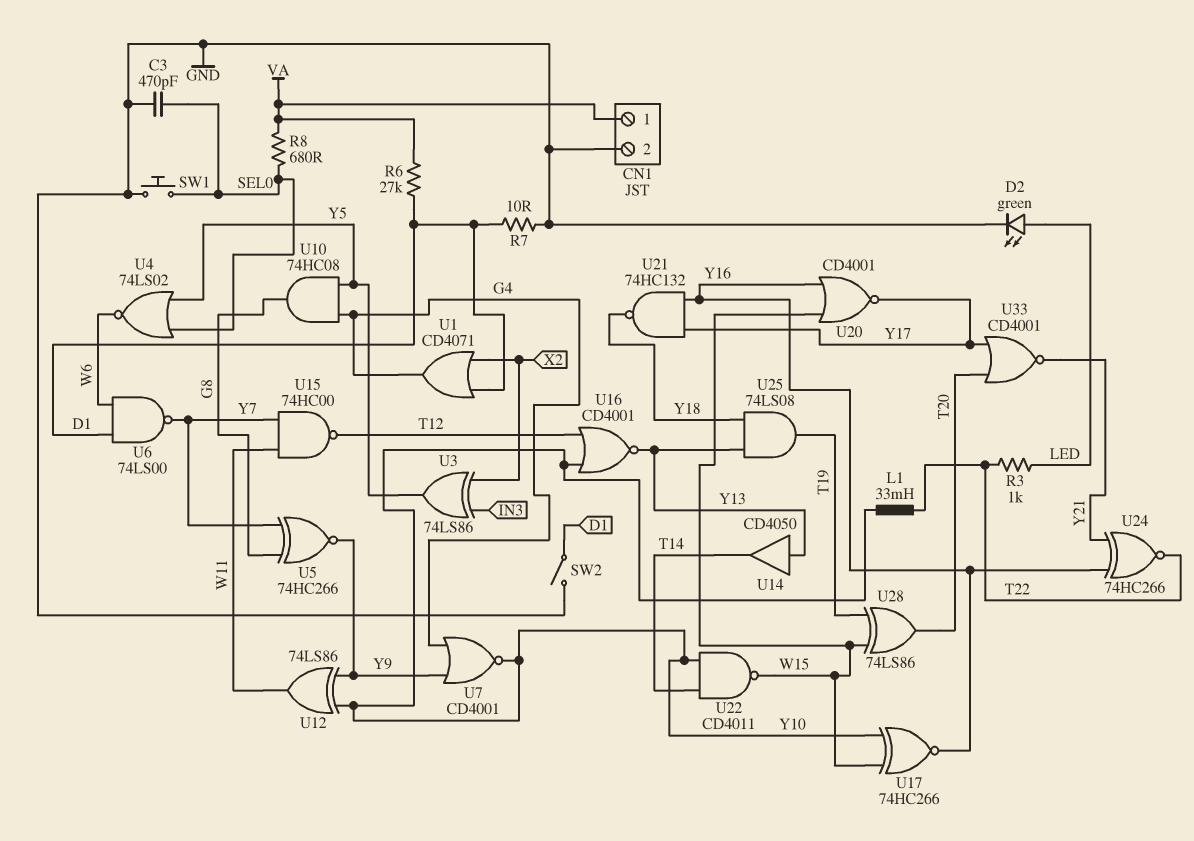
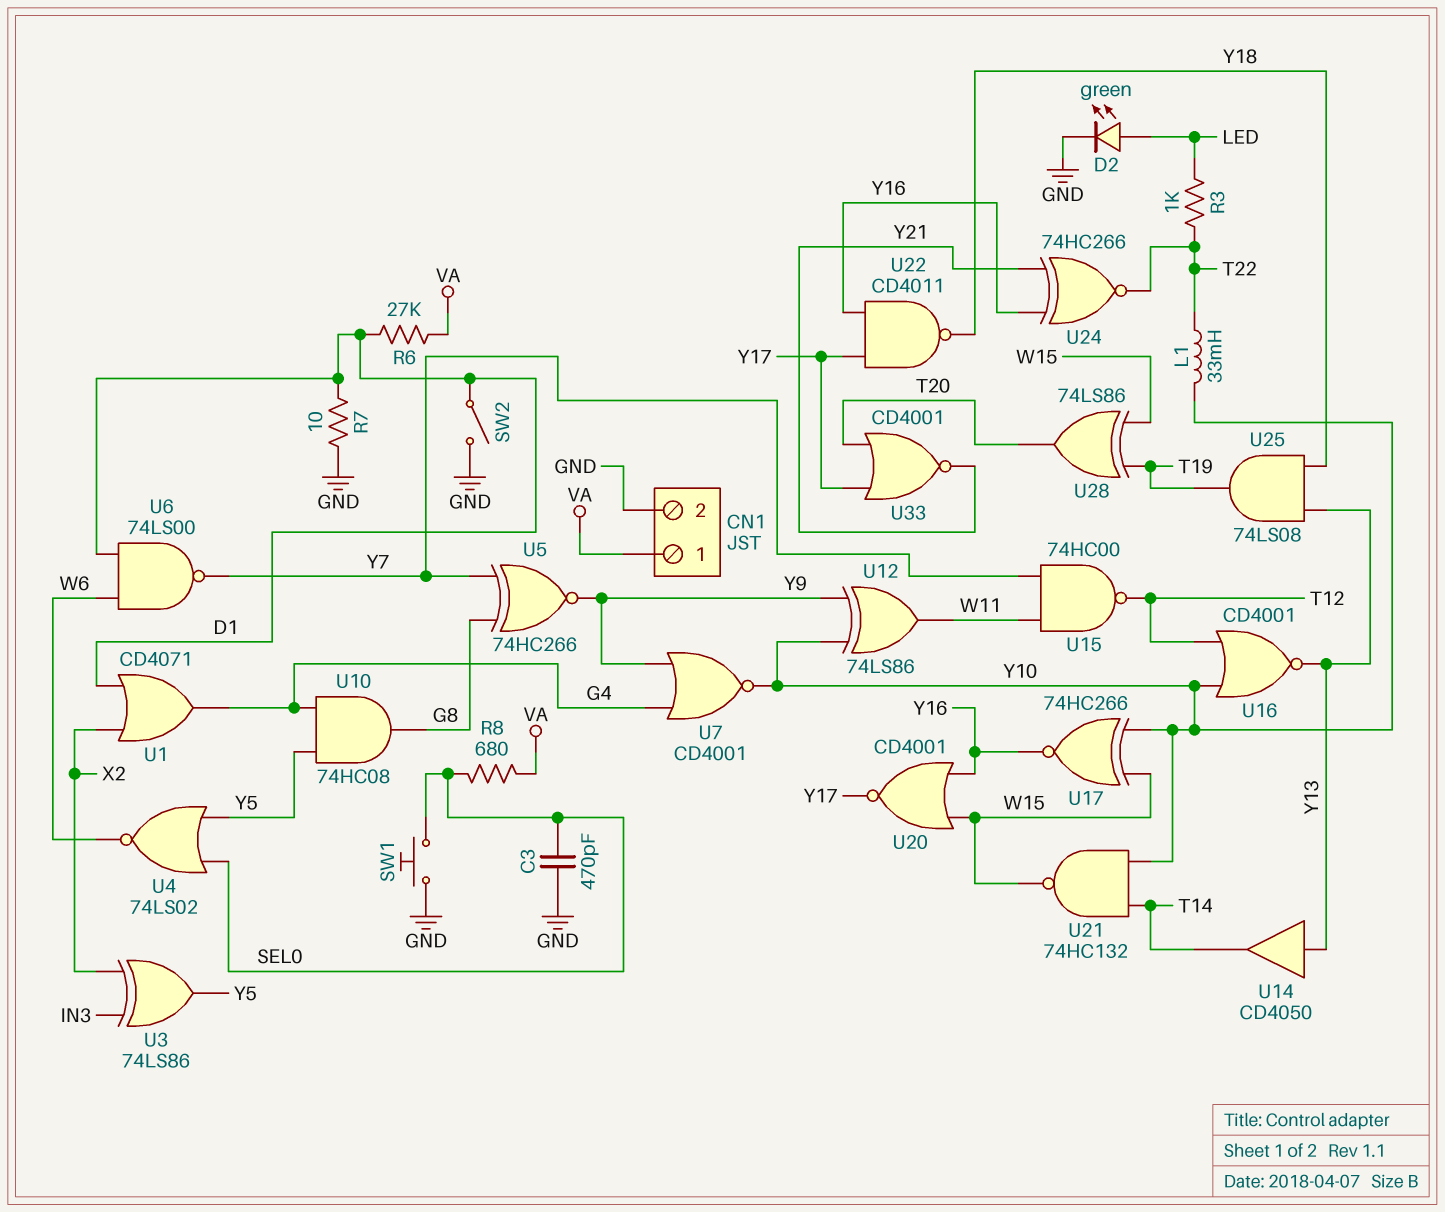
U21: NAND 74HC132 (in Y16, in Y17, out Y18) -> NAND 74HC132 (in T14, in Y10, out W15)
U22: NAND CD4011 (in T14, in Y10, out W15) -> NAND CD4011 (in Y16, in Y17, out Y18)

